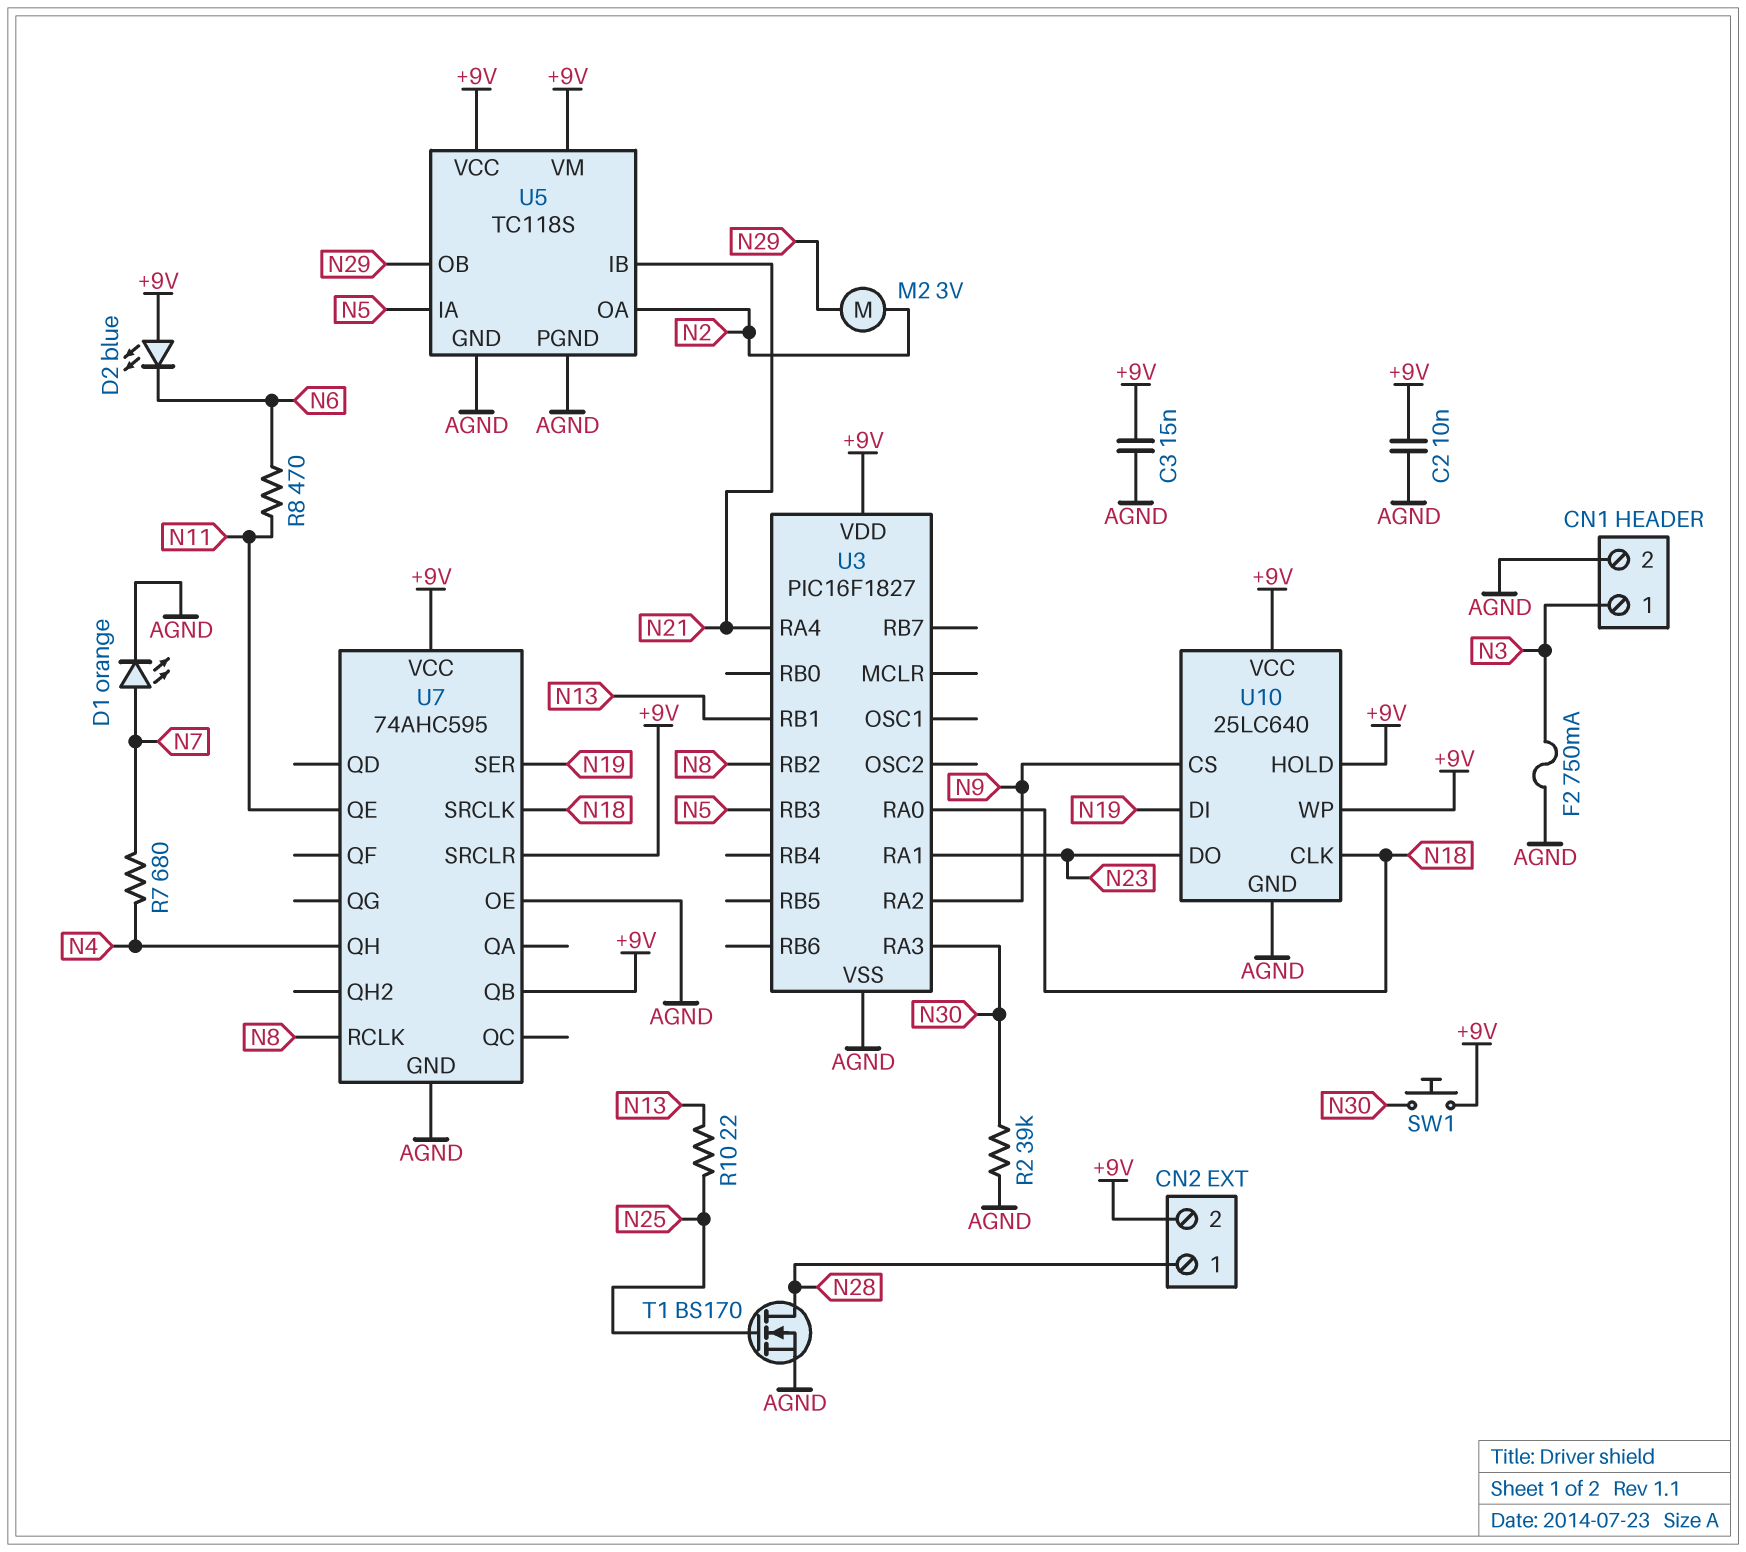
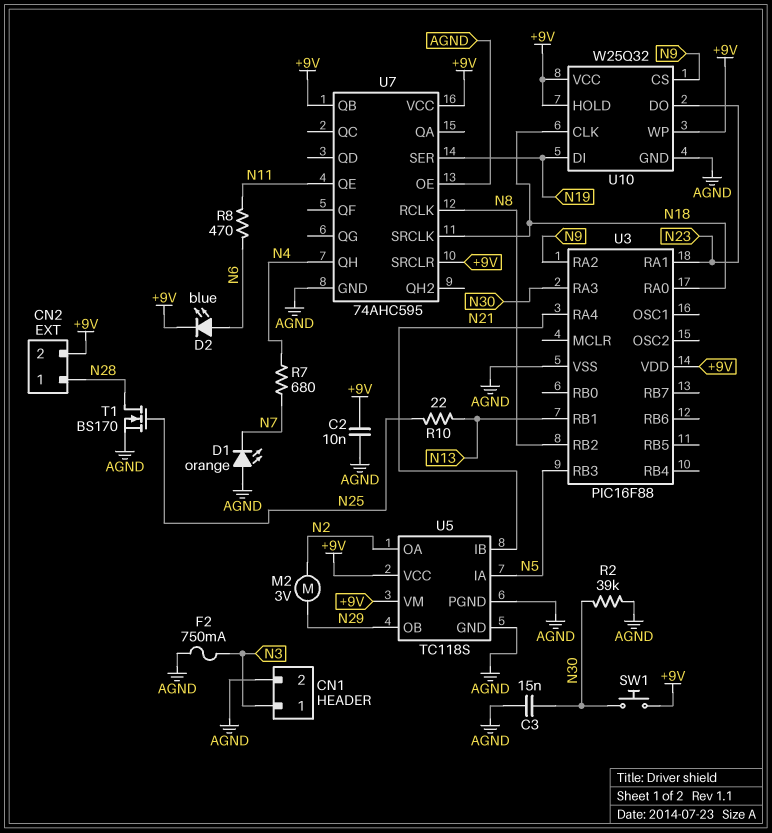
C3: 15nF (+9V, AGND) -> 15nF (AGND, N30)
D1: LED orange (A N7, K AGND) -> LED orange (A AGND, K N7)
D2: LED blue (A +9V, K N6) -> LED blue (A N6, K +9V)
U3: PIC16F1827 -> PIC16F88
U10: 25LC640 -> W25Q32

